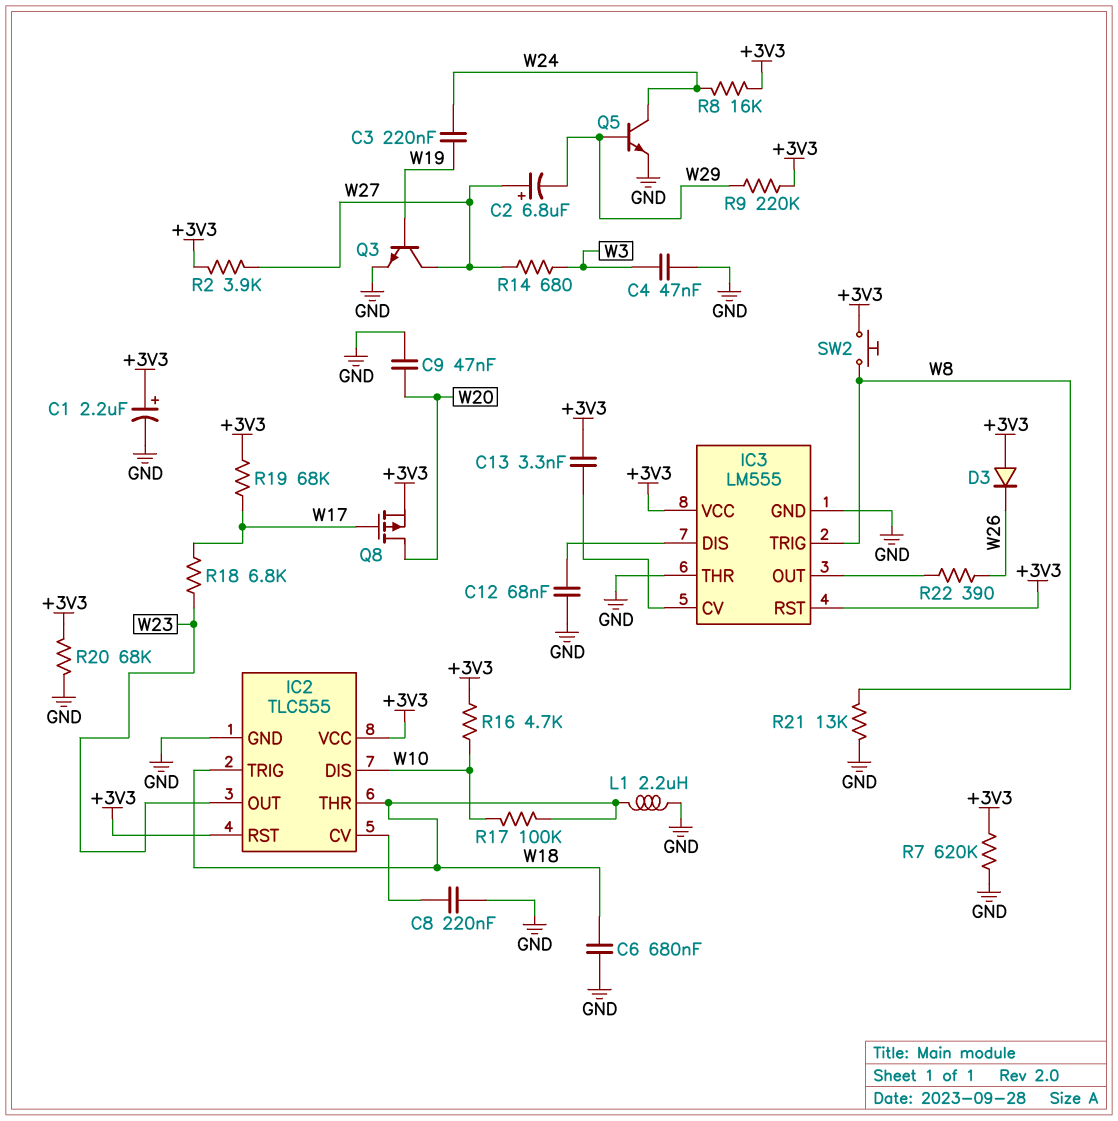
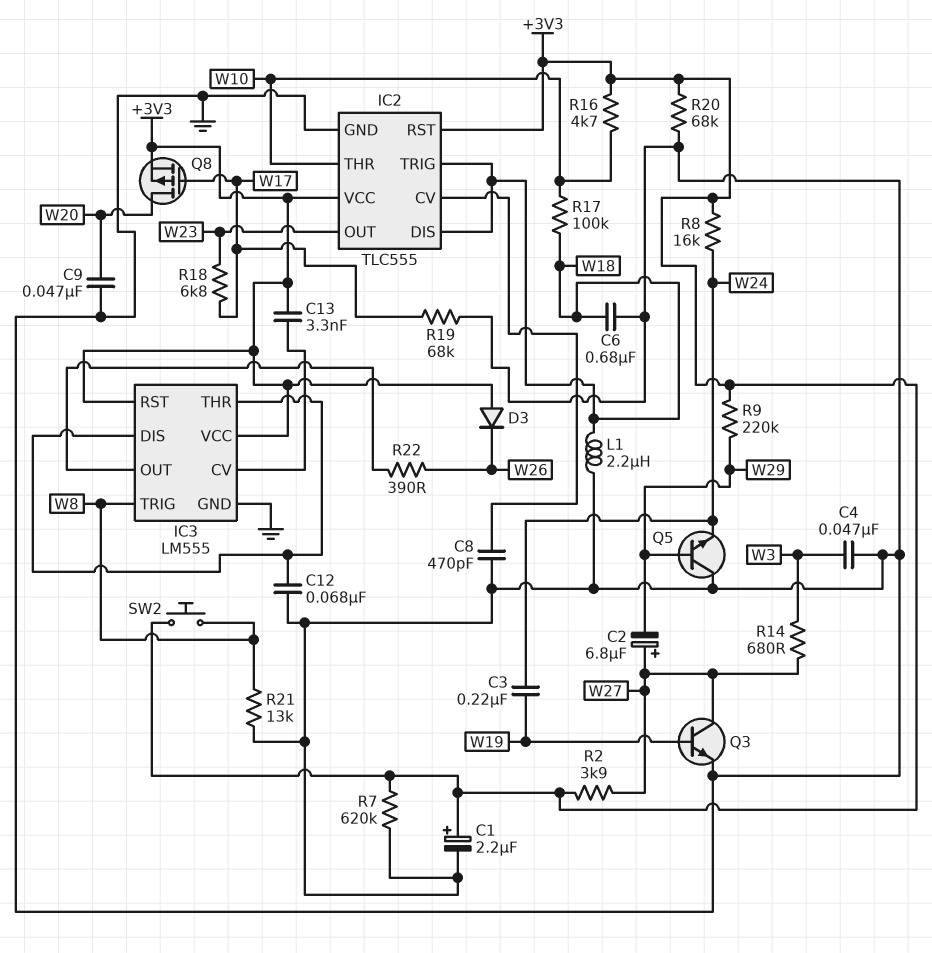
C8: 220nF (GND, IC2/CV) -> 470pF (GND, IC2/CV)
IC2 pin DIS: W10 -> W18
IC2 pin THR: W18 -> W10
IC3 pin THR: GND -> IC3/DIS
Q5: NPN (B W29, C W24, E GND) -> NPN (B W29, C GND, E W24)
R19: 68k (+3V3, W17) -> 68k (GND, W17)

